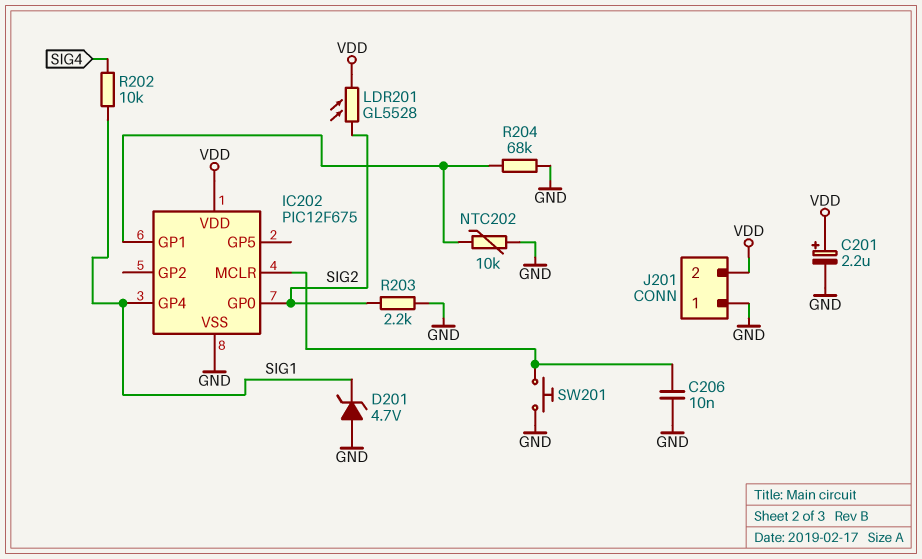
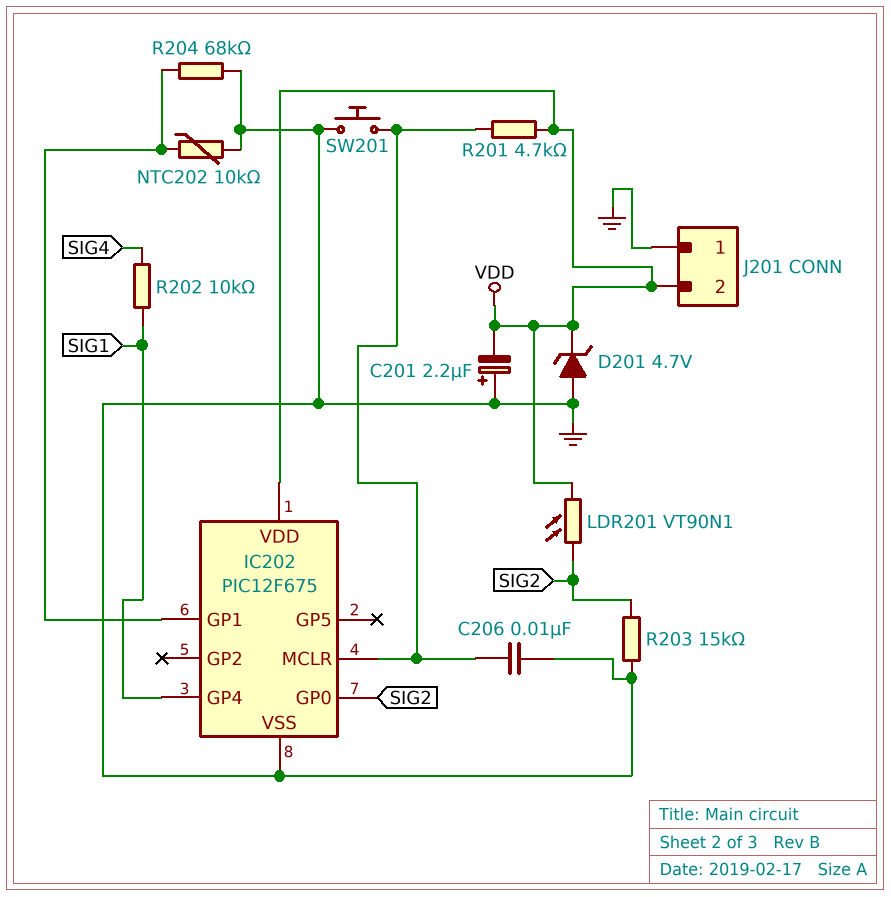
C201: 2.2uF (plus VDD, minus GND) -> 2.2uF (plus GND, minus VDD)
D201: zener 4.7V (A GND, K SIG1) -> zener 4.7V (A GND, K VDD)
LDR201: GL5528 (SIG2, VDD) -> VT90N1 (SIG2, VDD)
R201: none -> 4.7k (IC202/MCLR, VDD)
R203: 2.2k (GND, SIG2) -> 15k (GND, SIG2)

